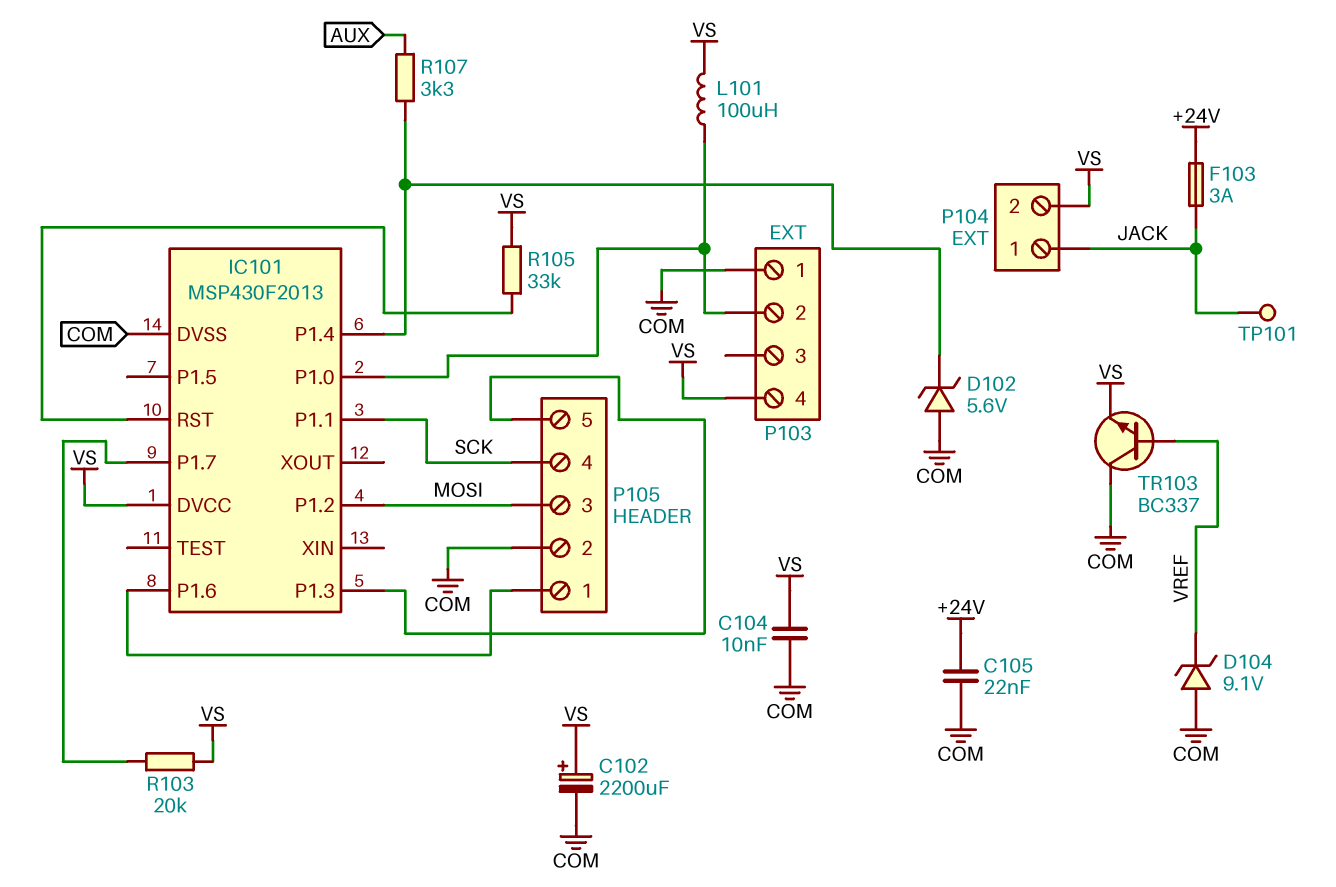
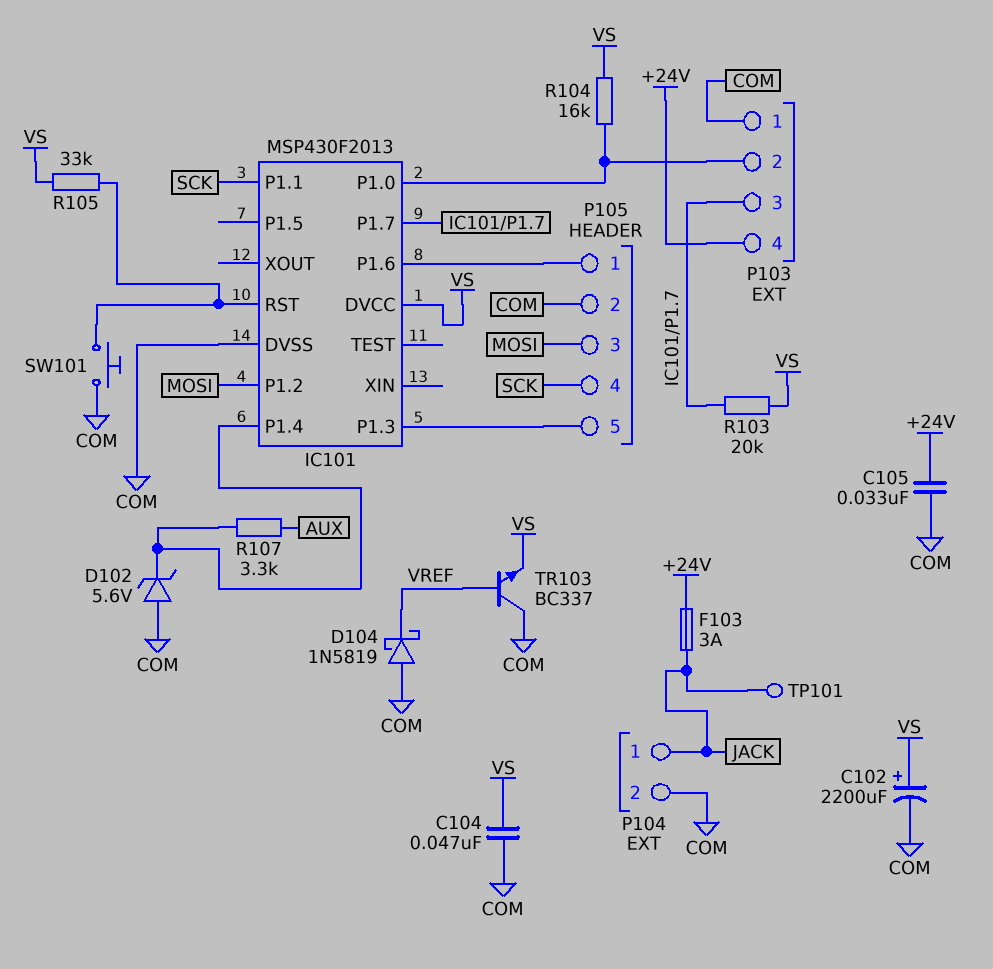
C104: 10nF (COM, VS) -> 47nF (COM, VS)
C105: 22nF (+24V, COM) -> 33nF (+24V, COM)
D104: zener 9.1V (A COM, K VREF) -> schottky 1N5819 (A COM, K VREF)
L101: 100uH (IC101/P1.0, VS) -> none
P103 pin 3: none -> IC101/P1.7
P103 pin 4: VS -> +24V
P104 pin 2: VS -> COM
R104: none -> 16k (IC101/P1.0, VS)
SW101: none -> button (COM, IC101/RST)

